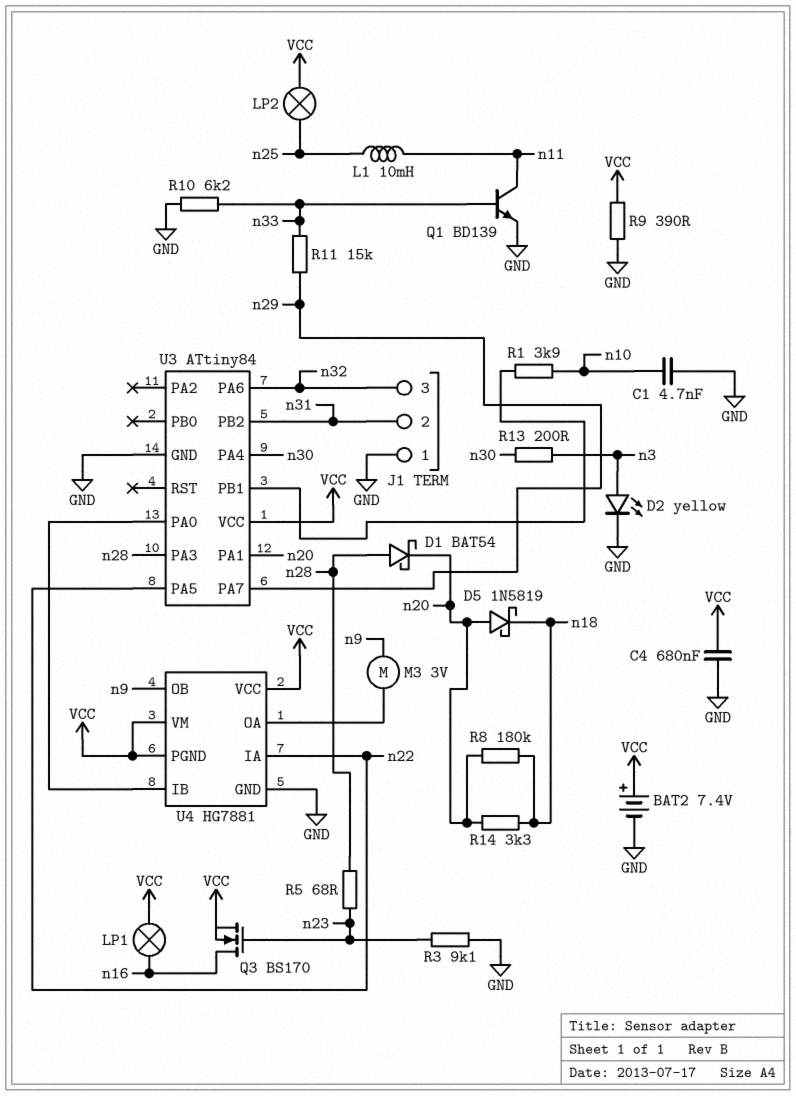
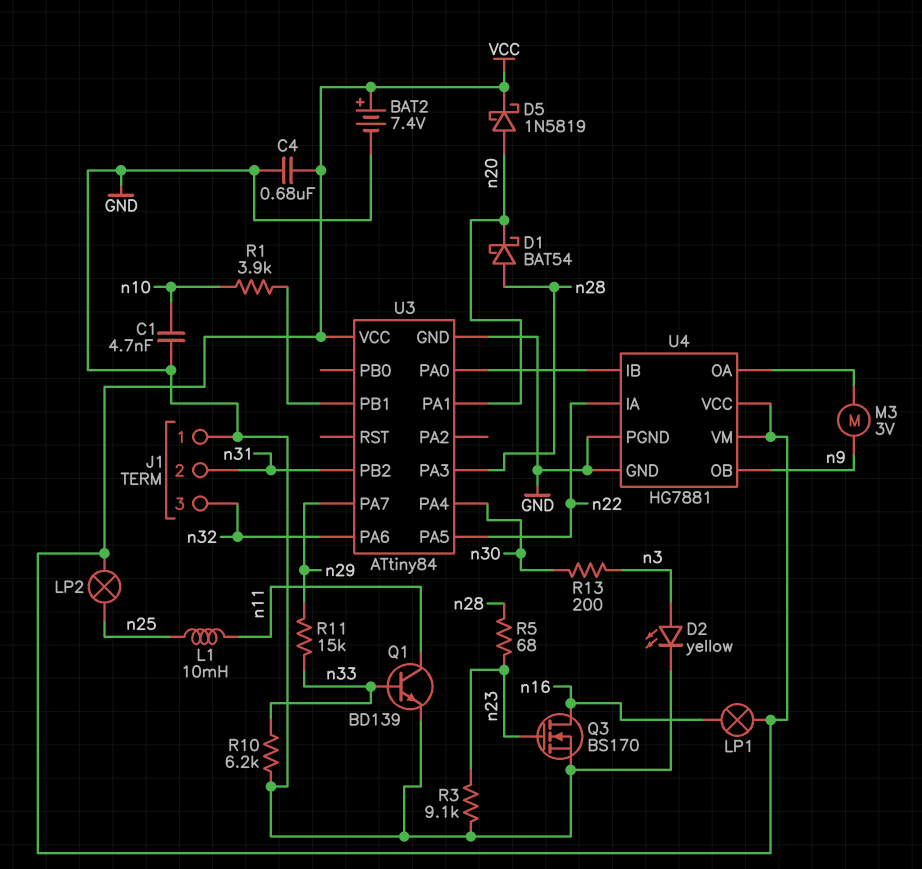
D5: schottky 1N5819 (A n20, K n18) -> schottky 1N5819 (A n20, K VCC)
Q3: NMOS BS170 (G n23, D n16, S VCC) -> NMOS BS170 (G n23, D n16, S GND)
R8: 180k (n18, n20) -> none
R9: 390 (GND, VCC) -> none
R14: 3.3k (n18, n20) -> none
U4 pin PGND: VCC -> GND

